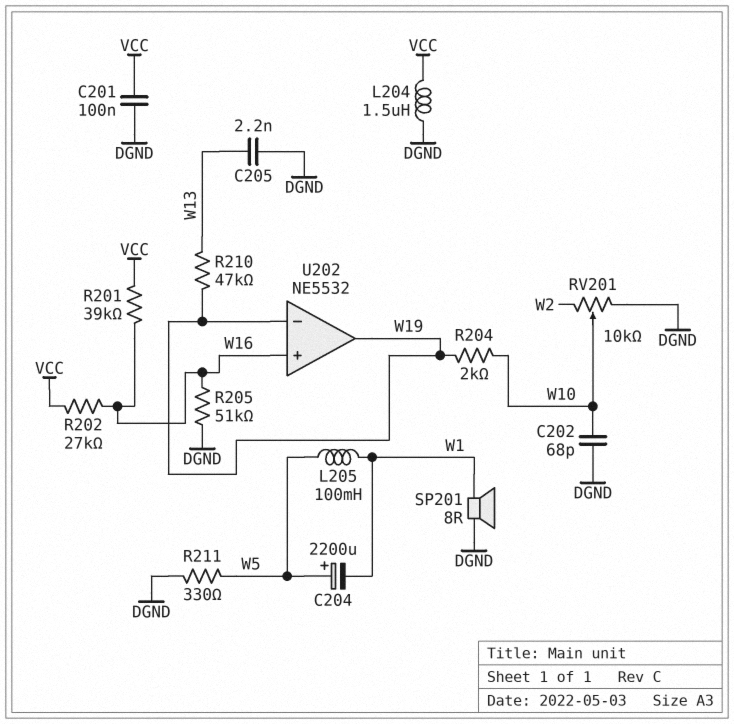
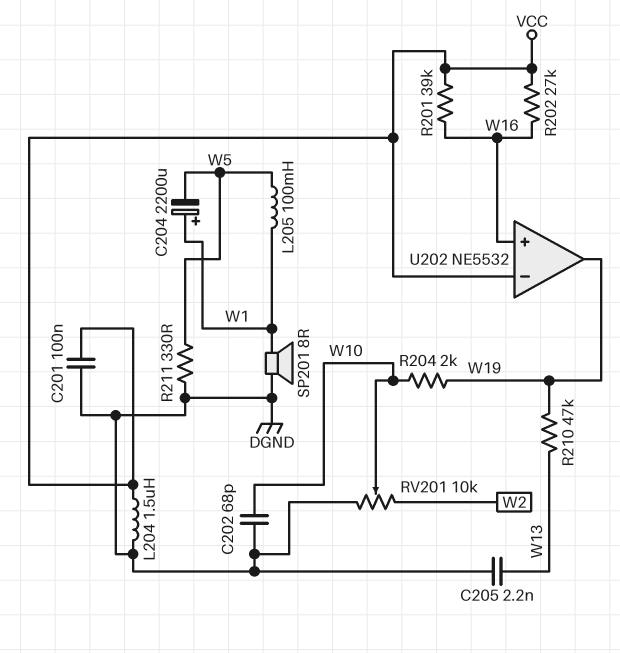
C204: 2200uF (plus W5, minus W1) -> 2200uF (plus W1, minus W5)
R205: 51k (DGND, W16) -> none
U202 pin in-: W19 -> VCC

